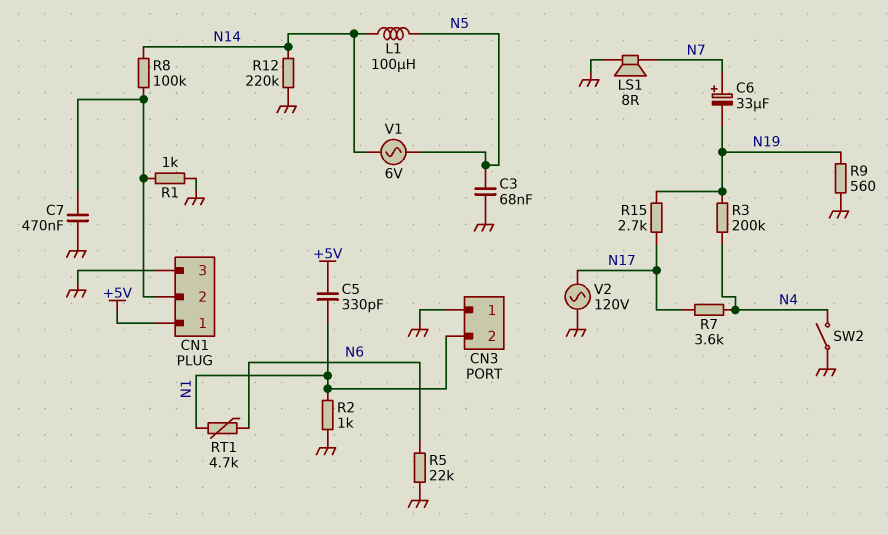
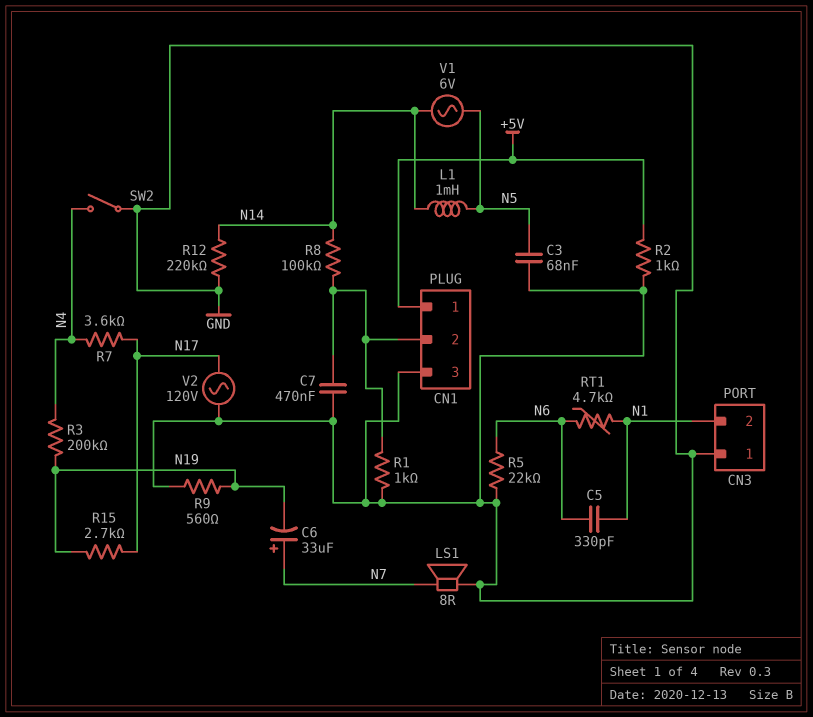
C5: 330pF (+5V, N1) -> 330pF (N1, N6)
L1: 100uH (N5, N14) -> 1mH (N5, N14)
R2: 1k (GND, N1) -> 1k (+5V, GND)

